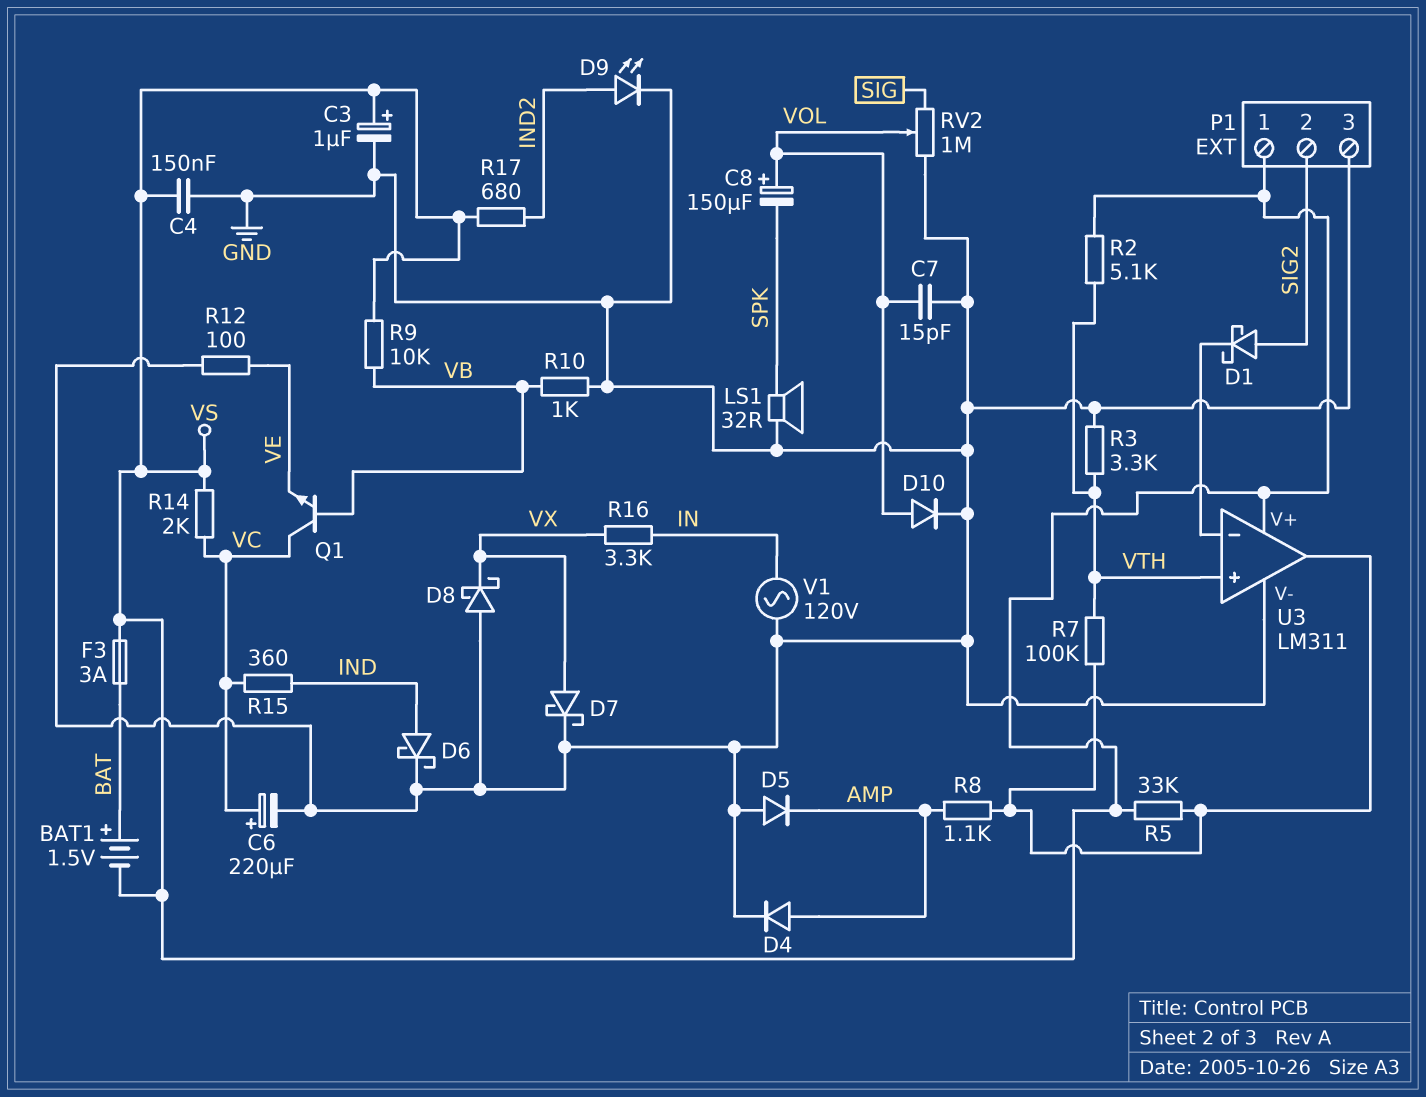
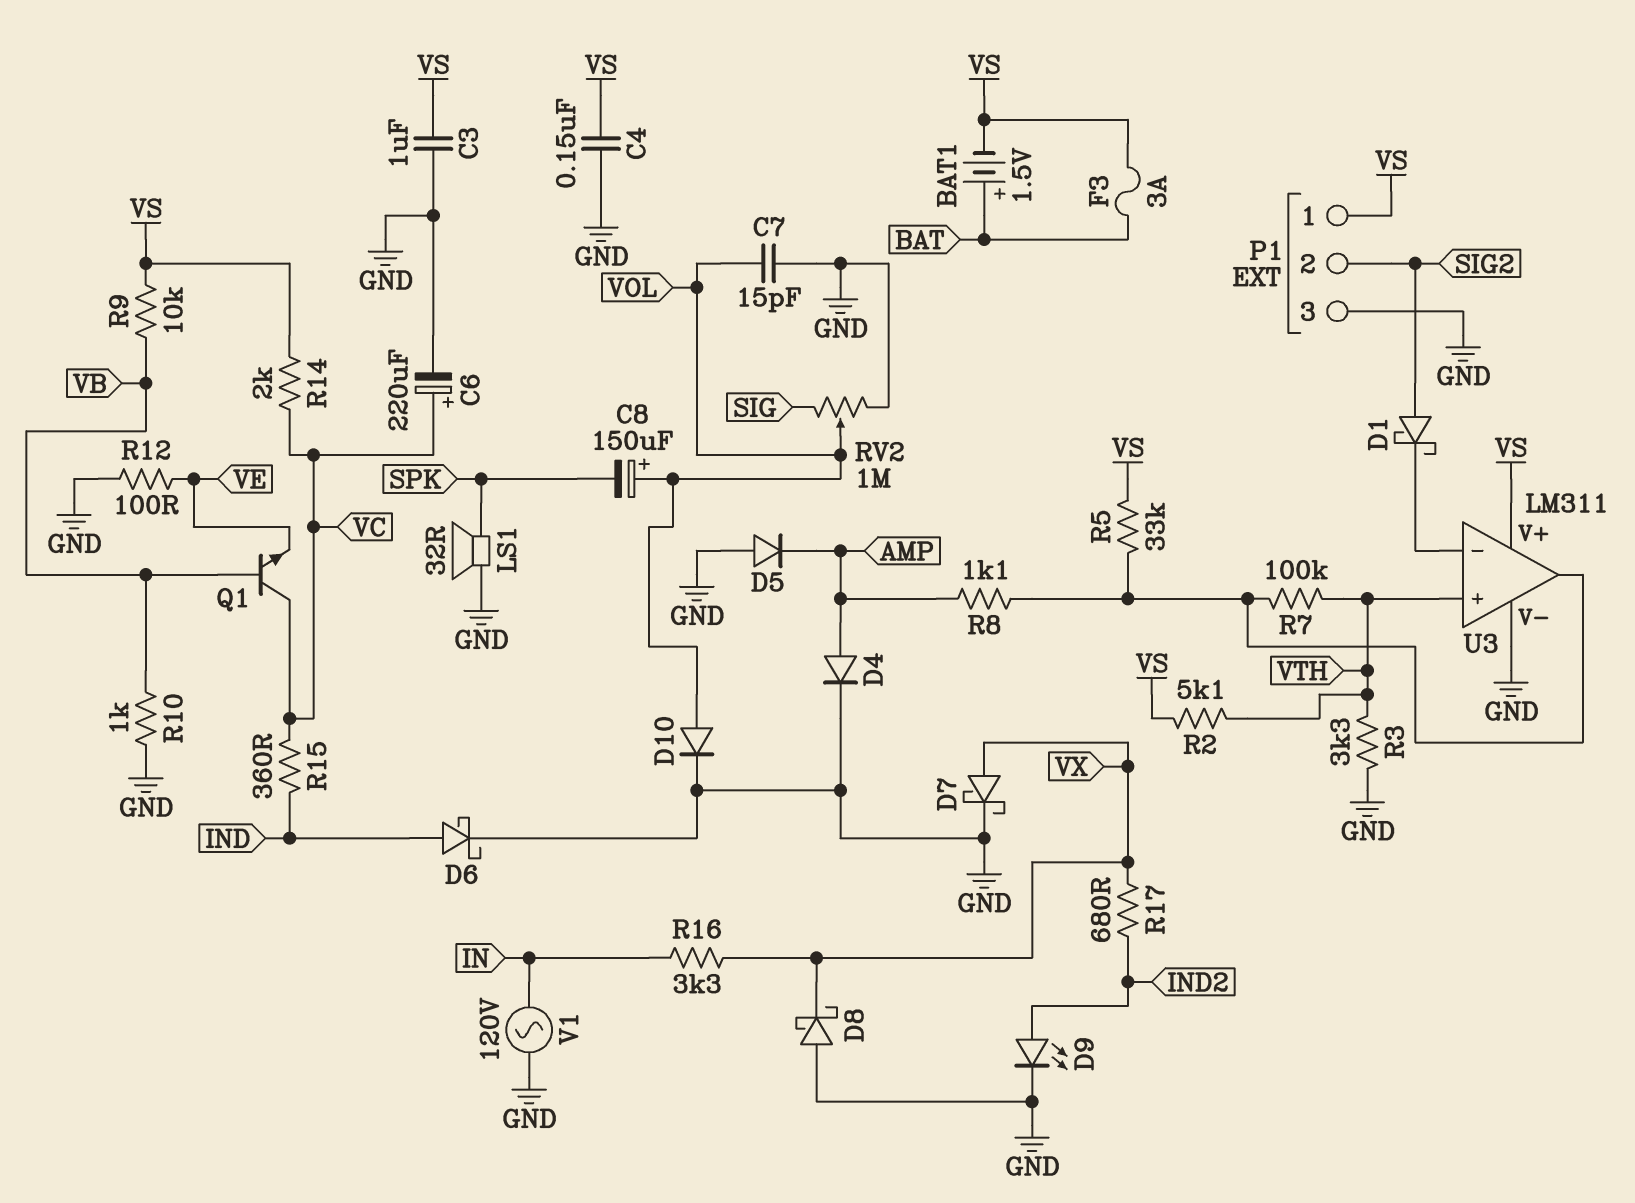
C3: 1uF (plus VS, minus GND) -> 1uF (GND, VS)
R17: 680 (IND2, VS) -> 680 (IND2, VX)

